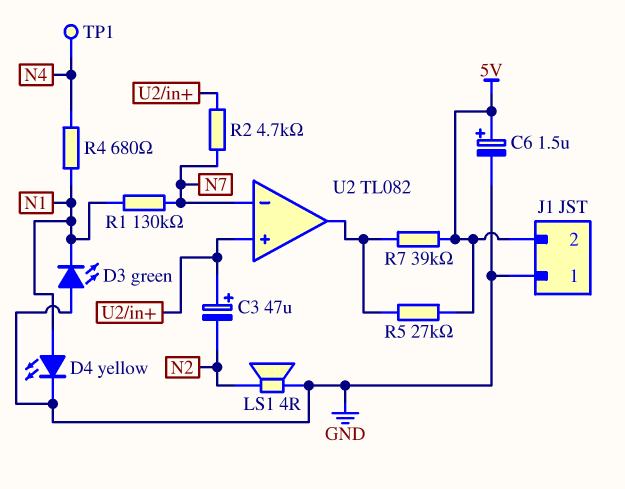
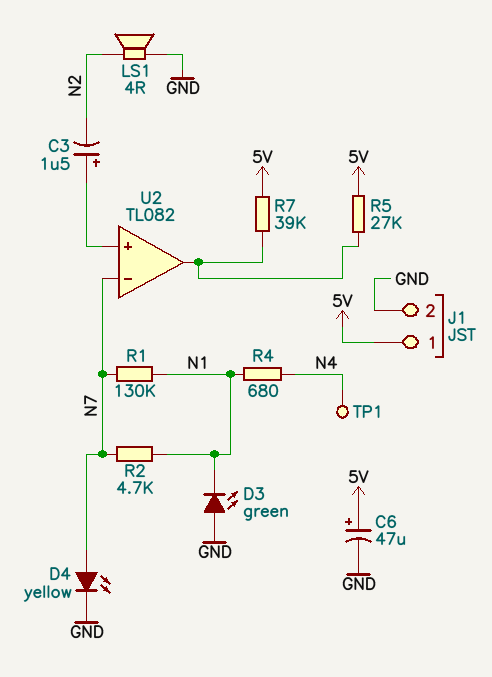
C3: 47uF (plus U2/in+, minus N2) -> 1.5uF (plus U2/in+, minus N2)
C6: 1.5uF (plus 5V, minus GND) -> 47uF (plus 5V, minus GND)
D4: LED yellow (A N1, K GND) -> LED yellow (A N7, K GND)
J1 pin 1: GND -> 5V
J1 pin 2: 5V -> GND
R2: 4.7k (N7, U2/in+) -> 4.7k (N1, N7)

